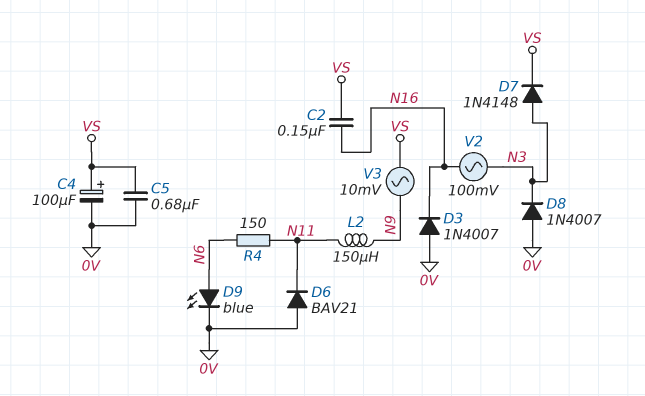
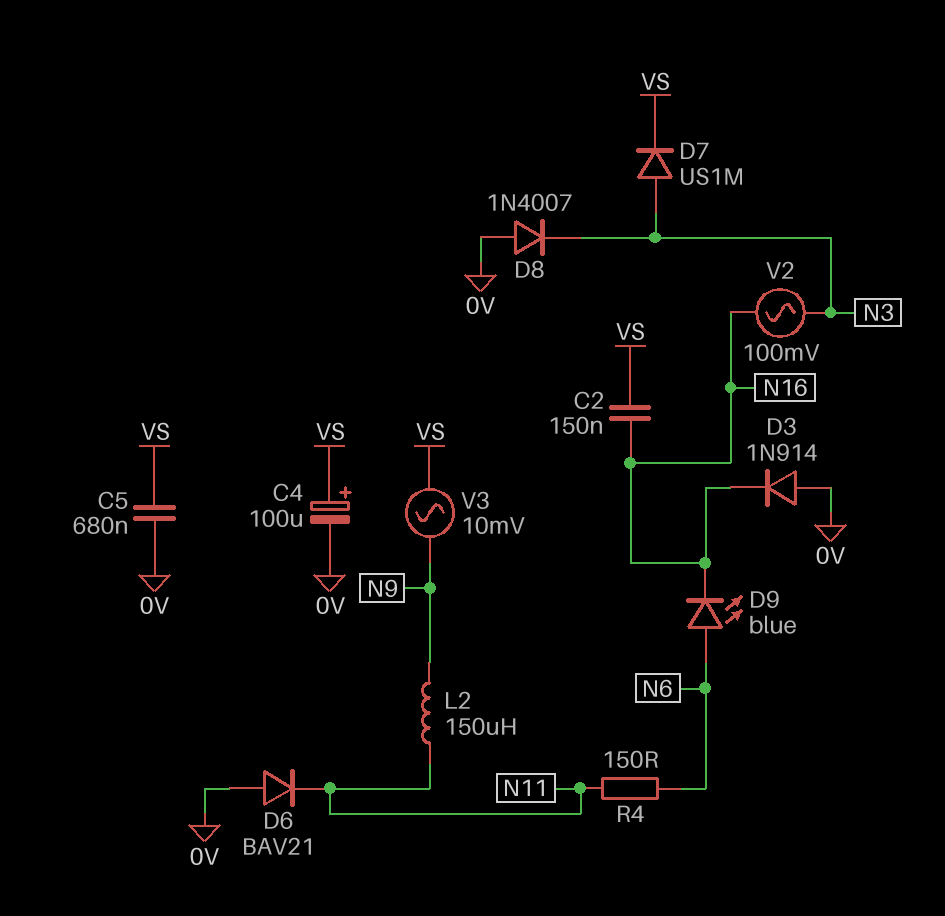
D3: diode 1N4007 (A 0V, K N16) -> diode 1N914 (A 0V, K N16)
D7: diode 1N4148 (A N3, K VS) -> diode US1M (A N3, K VS)
D9: LED blue (A N6, K 0V) -> LED blue (A N6, K N16)

